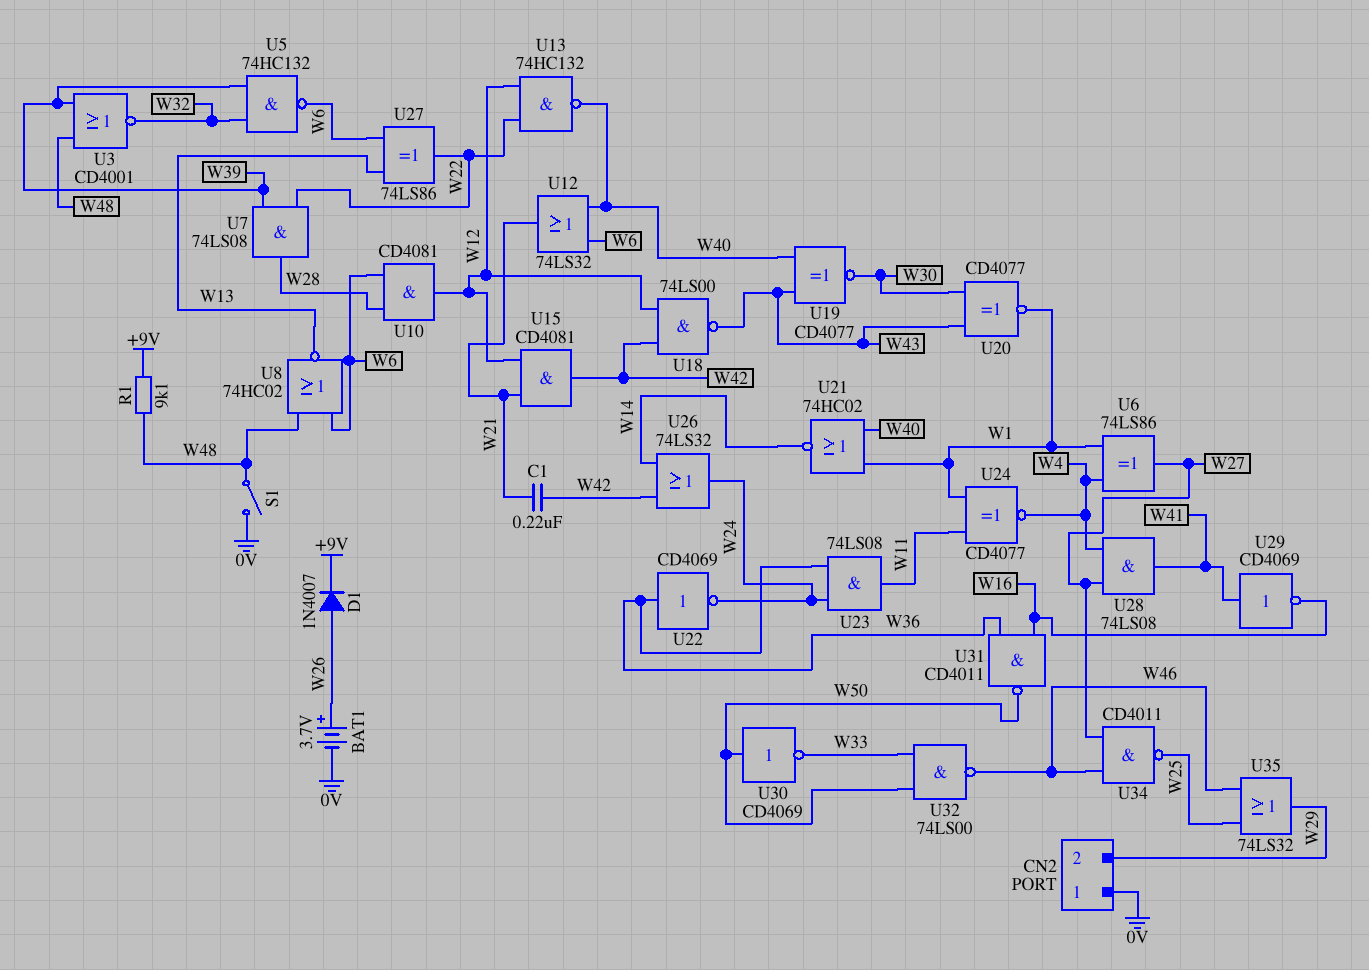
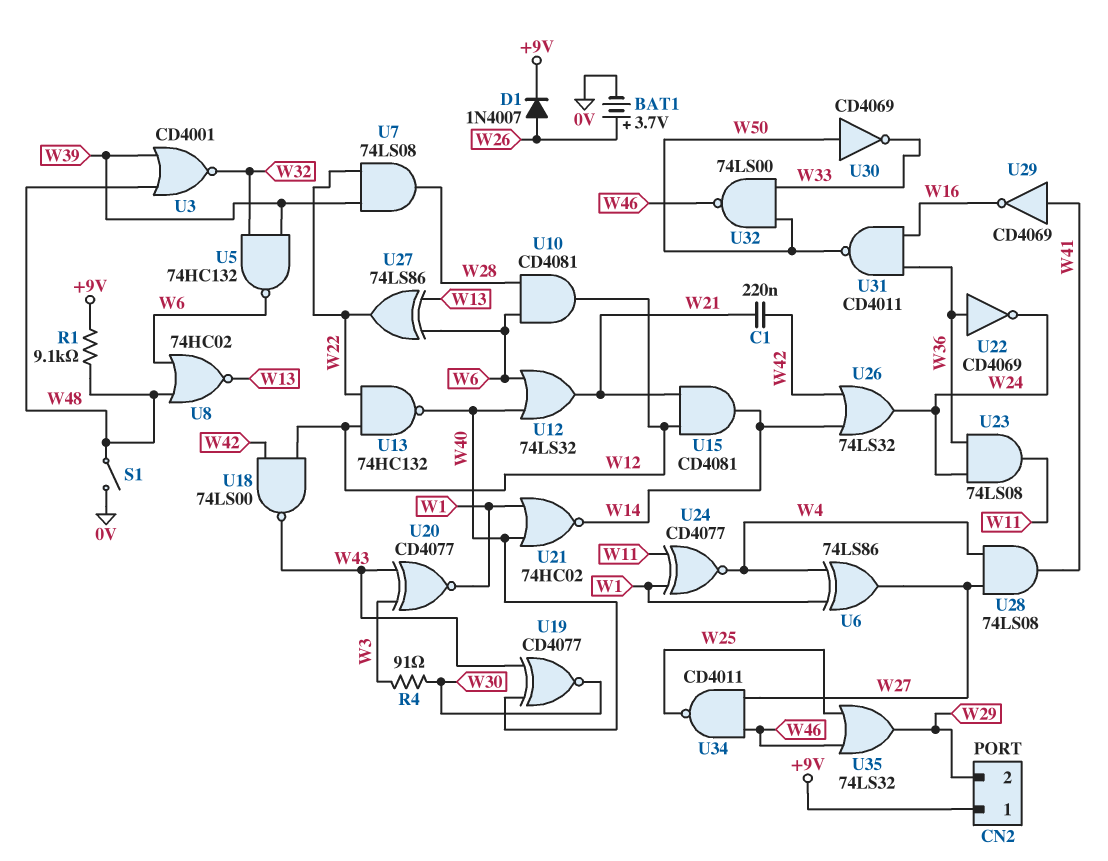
CN2 pin 1: 0V -> +9V
R4: none -> 91 (W3, W30)
U15: AND CD4081 (in W12, in W21, out W42) -> AND CD4081 (in W12, in W21, out W14)
U20: XNOR CD4077 (in W30, in W43, out W1) -> XNOR CD4077 (in W3, in W43, out W1)

